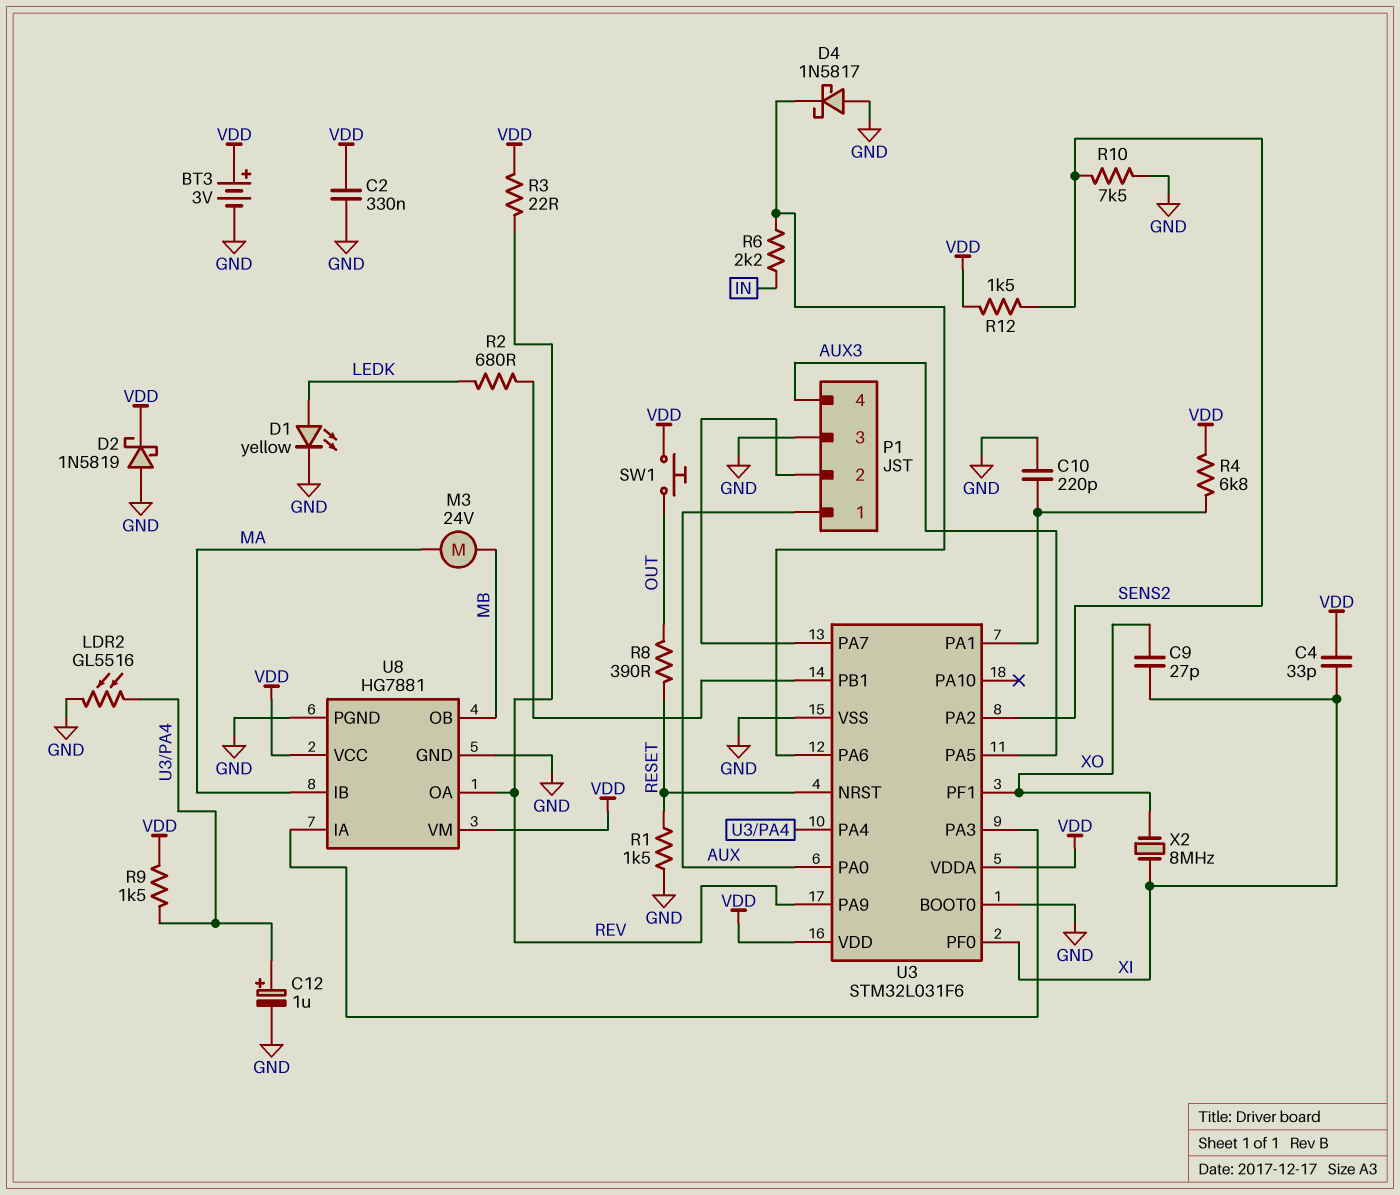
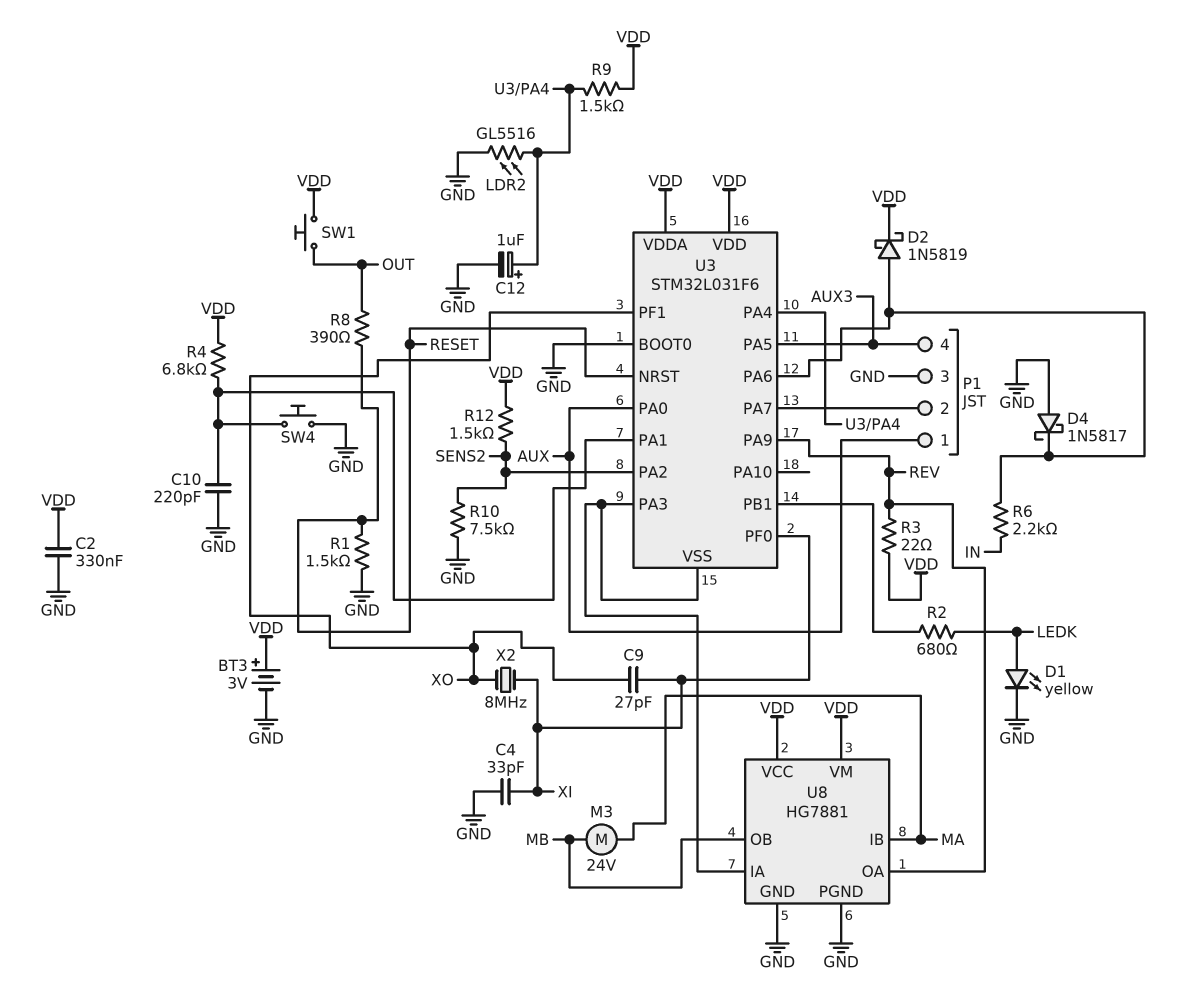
C4: 33pF (VDD, XI) -> 33pF (GND, XI)
D2: schottky 1N5819 (A GND, K VDD) -> schottky 1N5819 (A U3/PA6, K VDD)
SW4: none -> button (GND, U3/PA1)
U3 pin VSS: GND -> U3/PA3

